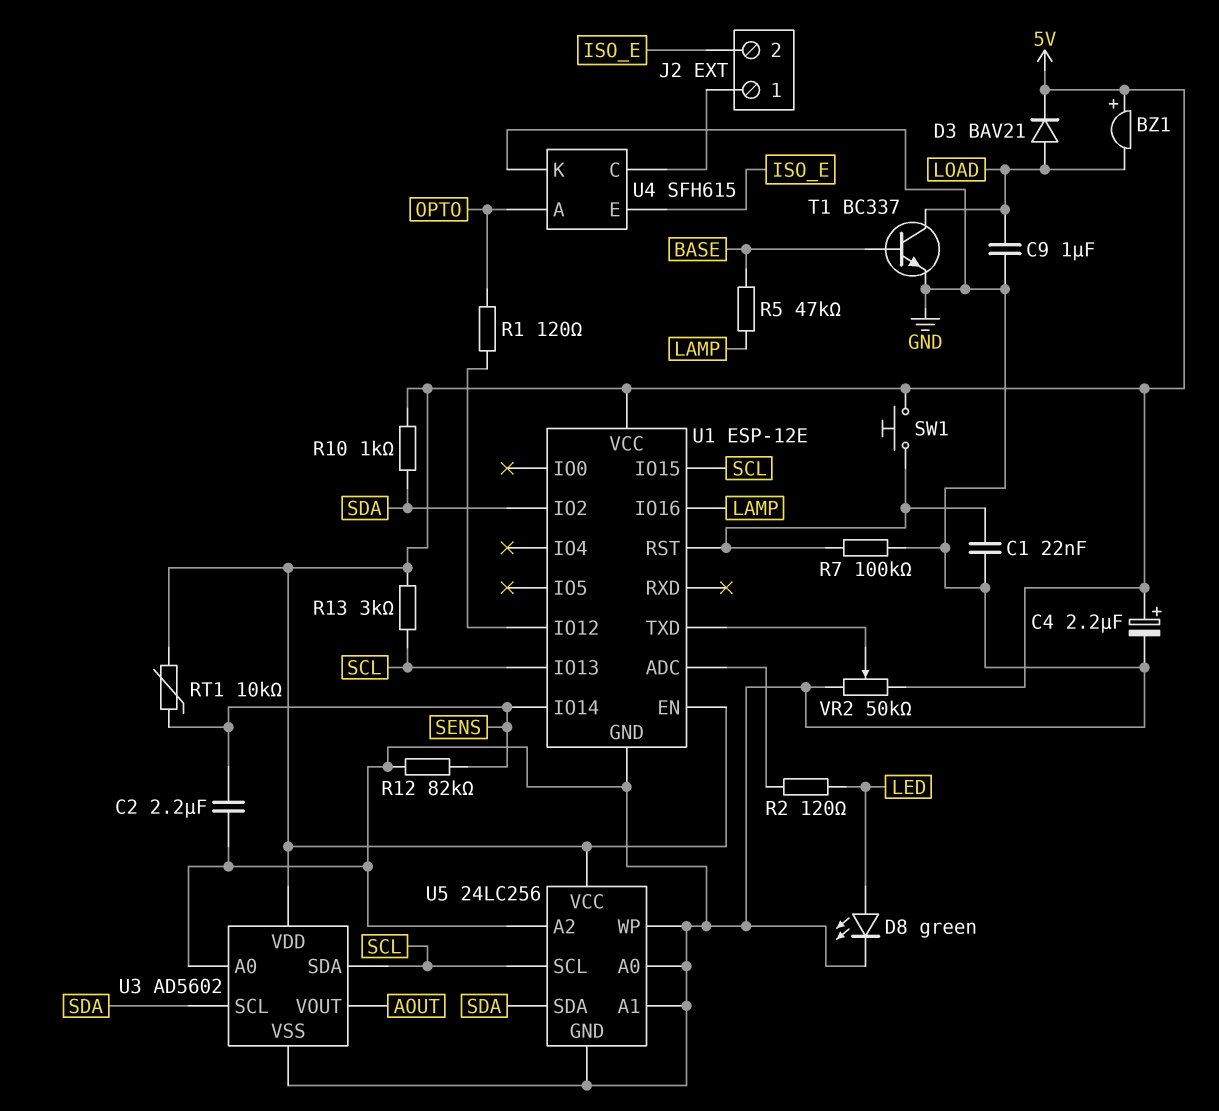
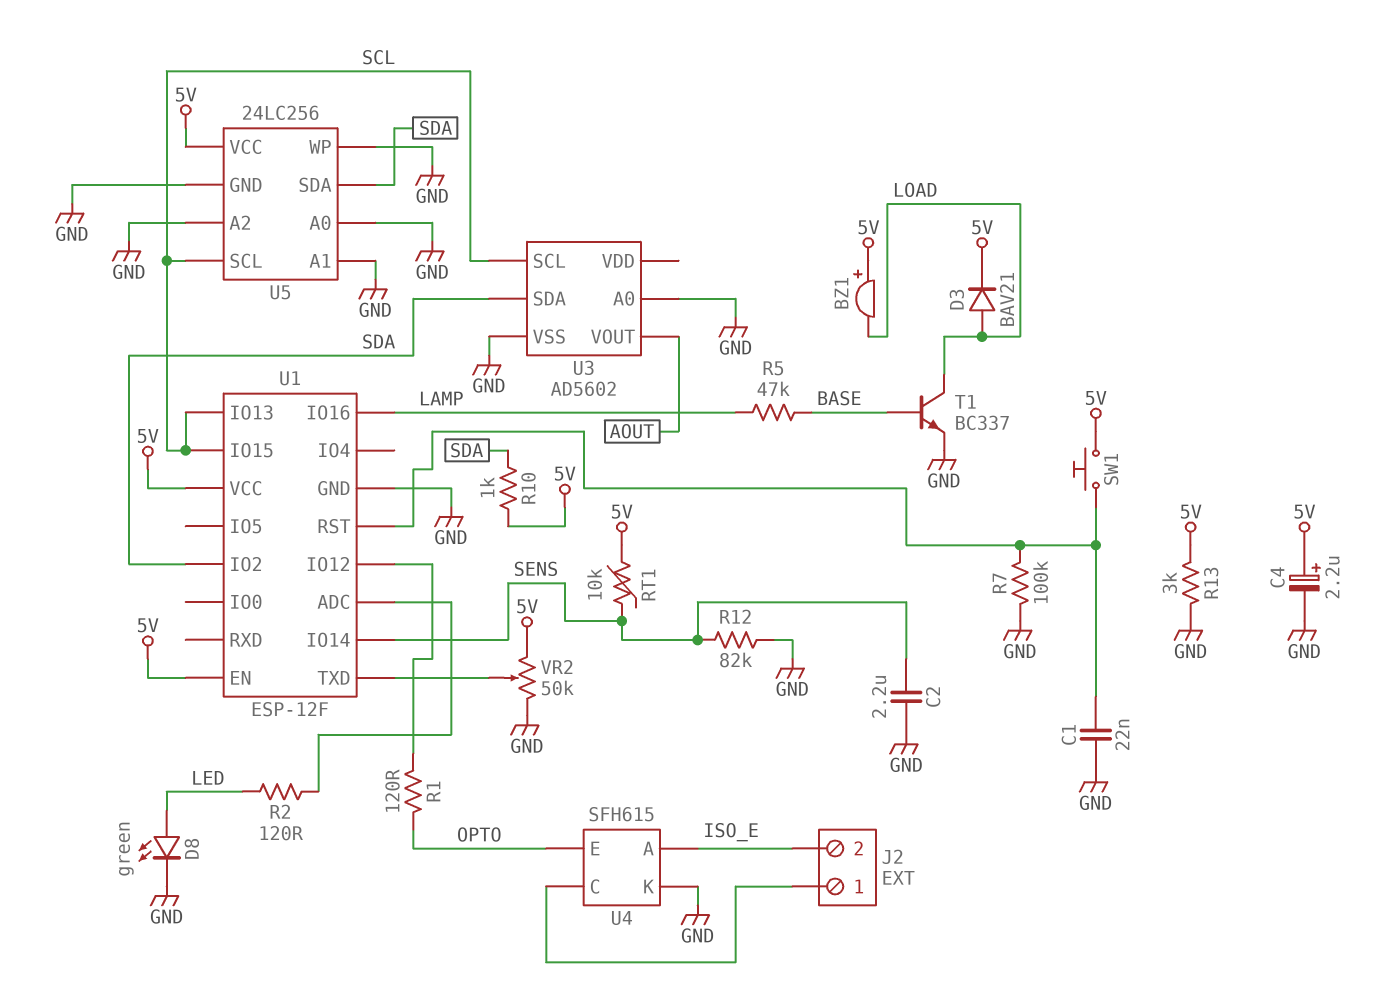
C9: 1uF (GND, LOAD) -> none
R13: 3k (5V, SCL) -> 3k (5V, GND)
U1: ESP-12E -> ESP-12F
U3 pin SCL: SDA -> SCL
U3 pin SDA: SCL -> SDA
U3 pin VDD: 5V -> none
U4 pin A: OPTO -> ISO_E
U4 pin E: ISO_E -> OPTO

